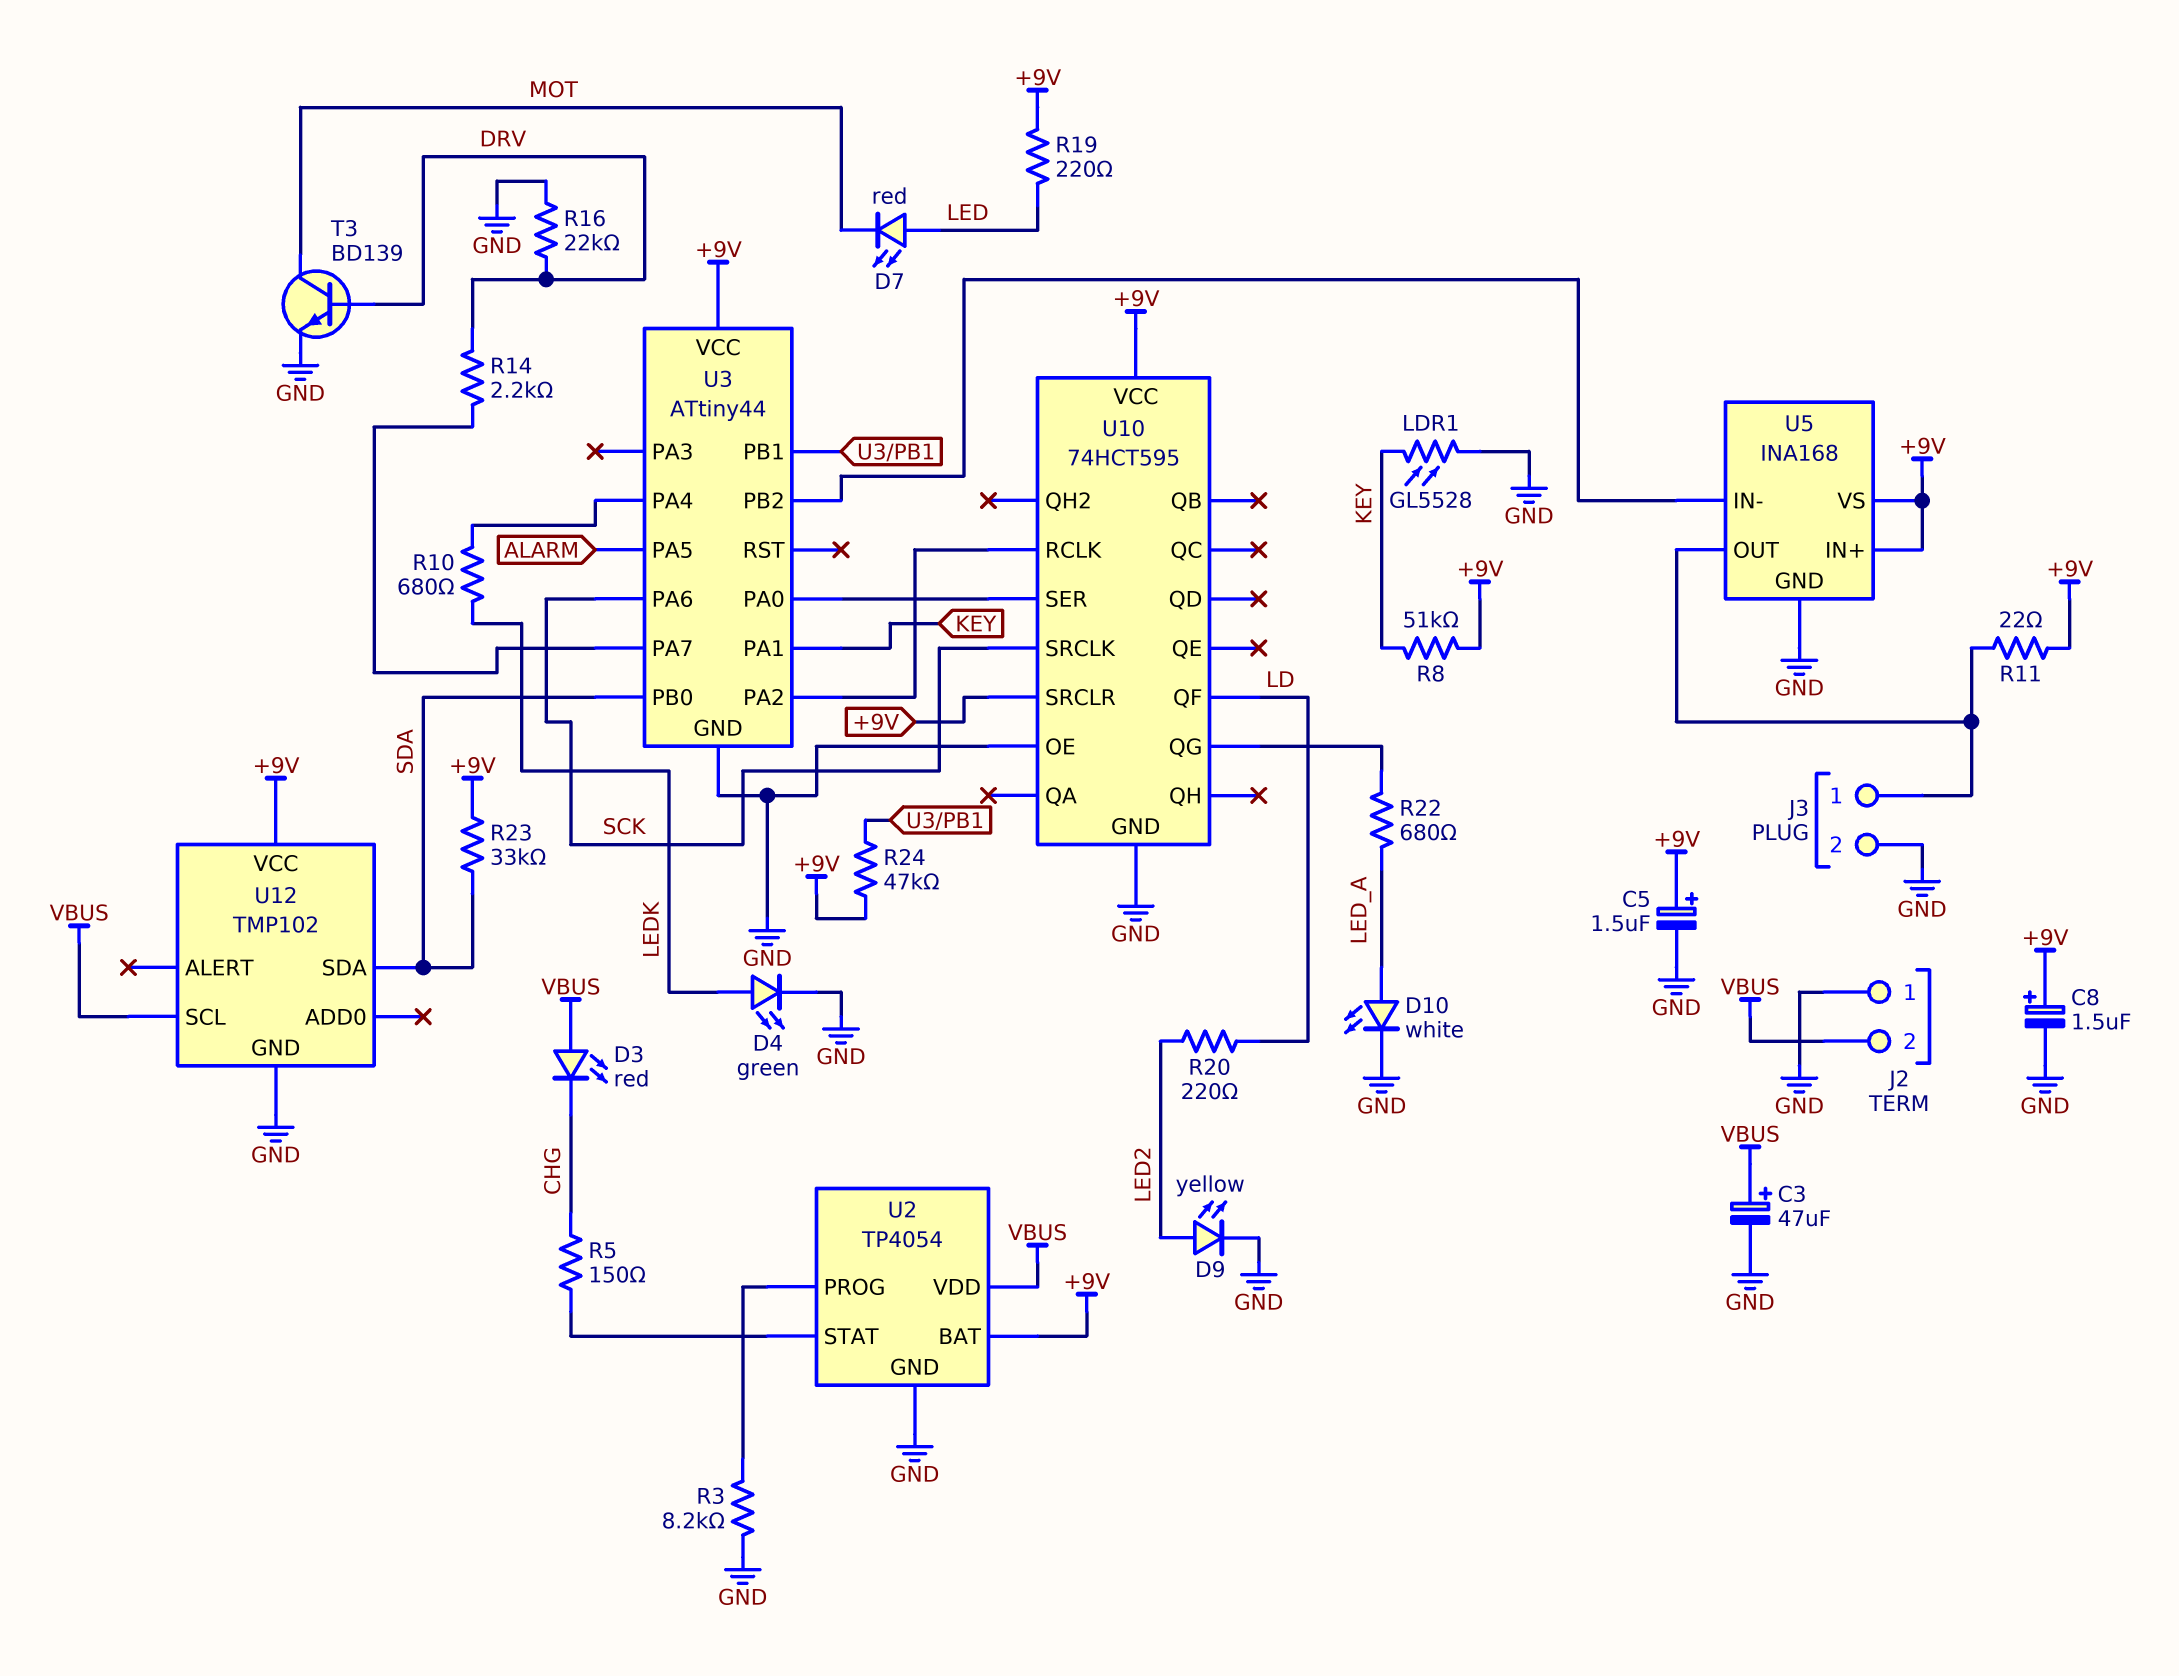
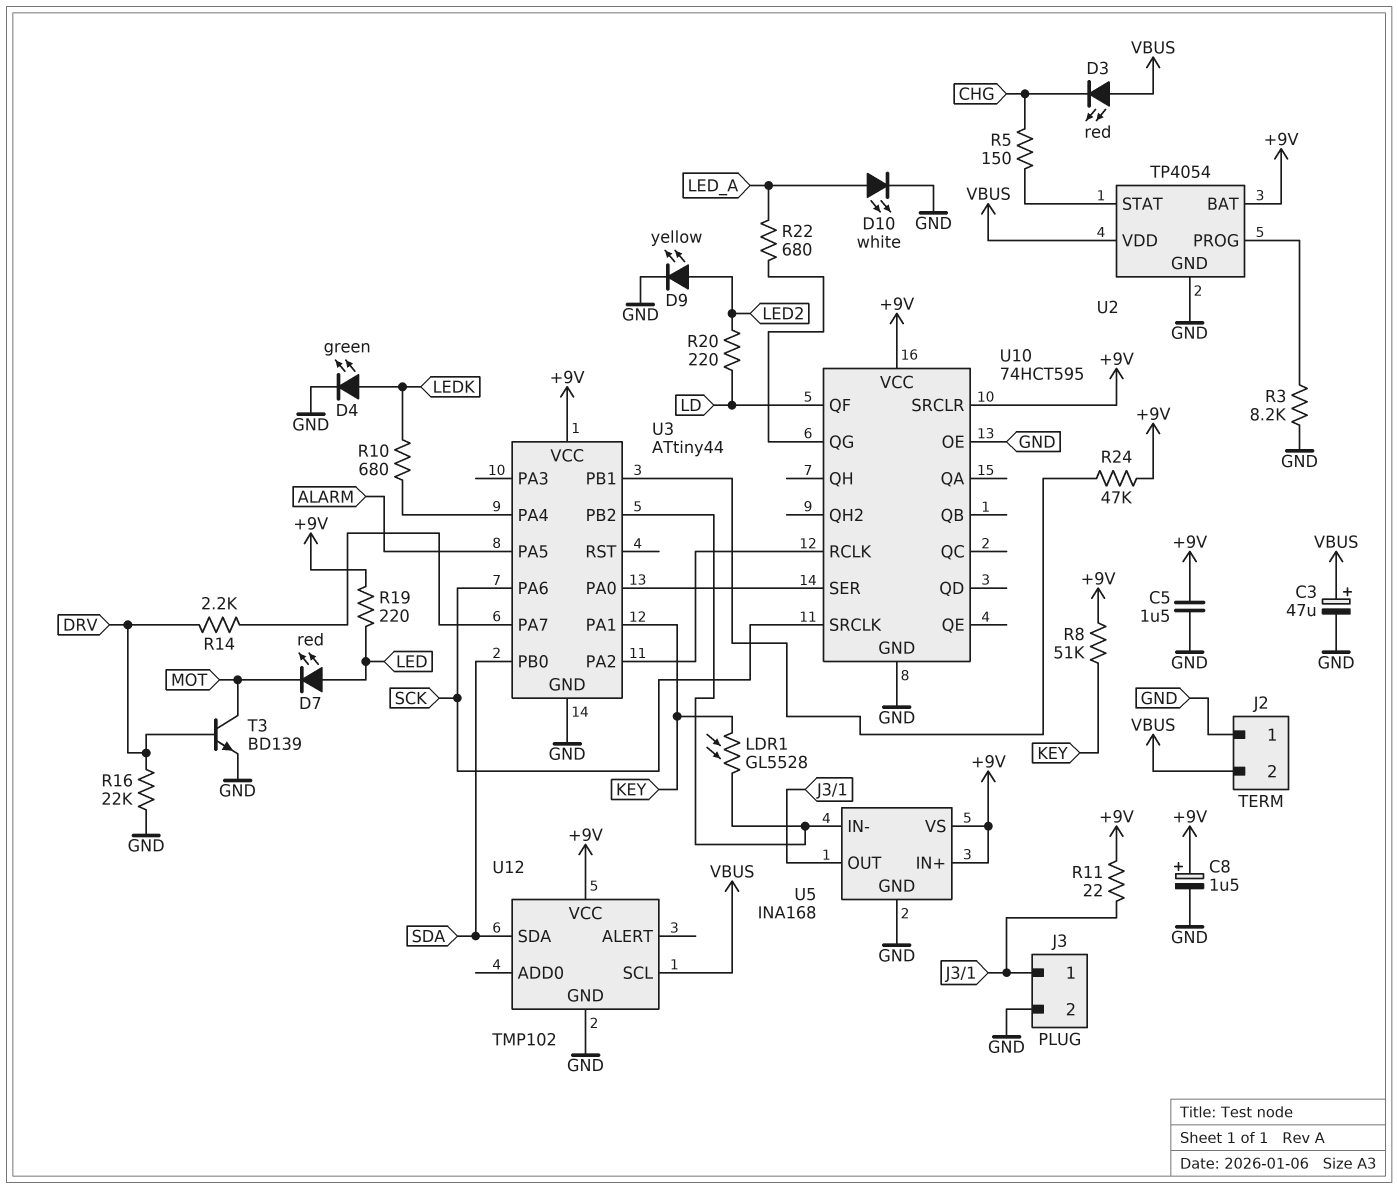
C5: 1.5uF (plus +9V, minus GND) -> 1.5uF (+9V, GND)
LDR1: GL5528 (GND, KEY) -> GL5528 (KEY, U3/PB2)
R23: 33k (+9V, SDA) -> none

